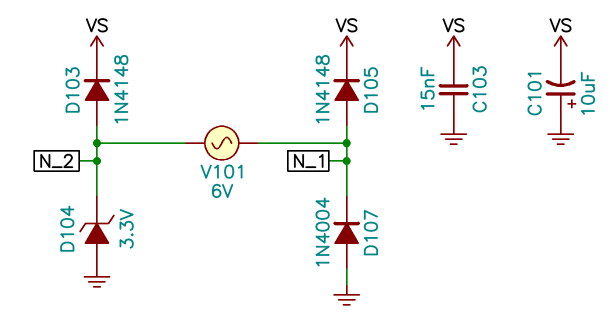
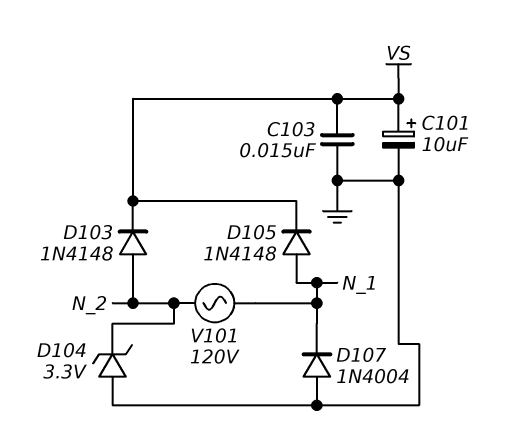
C101: 10uF (plus GND, minus VS) -> 10uF (plus VS, minus GND)
V101: AC 6V (N_1, N_2) -> AC 120V (N_1, N_2)

